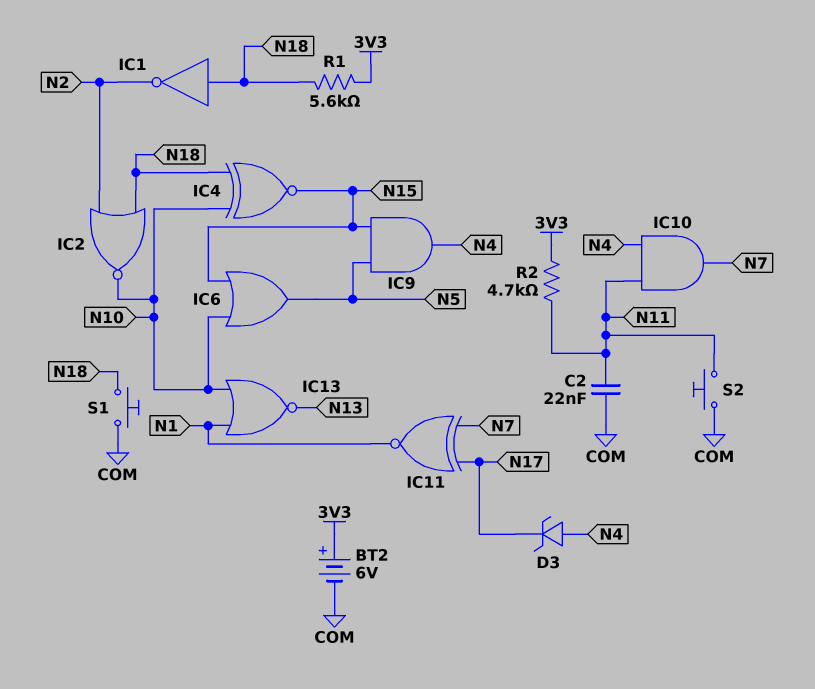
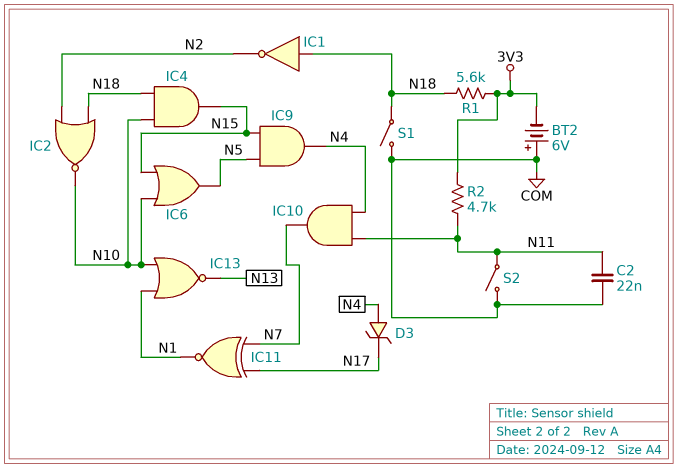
BT2: 6V (plus 3V3, minus COM) -> 6V (plus COM, minus 3V3)
IC4: XNOR (in N10, in N18, out N15) -> AND (in N10, in N18, out N15)
S1: button (COM, N18) -> switch (COM, N18)
S2: button (COM, N11) -> switch (COM, N11)

